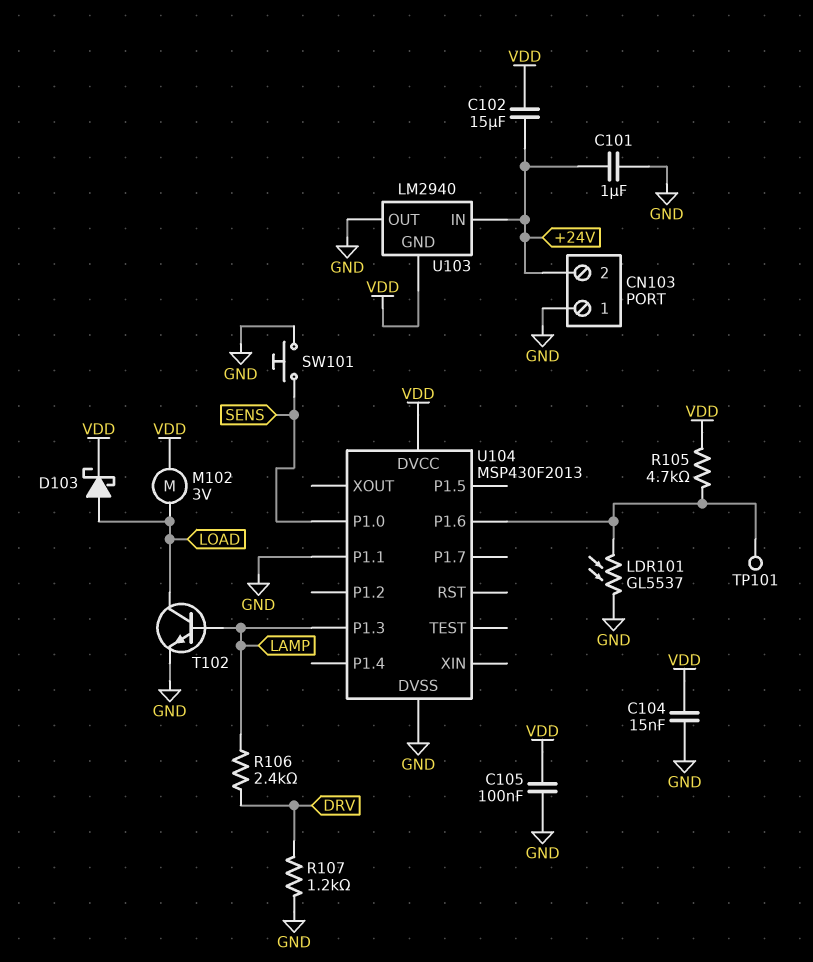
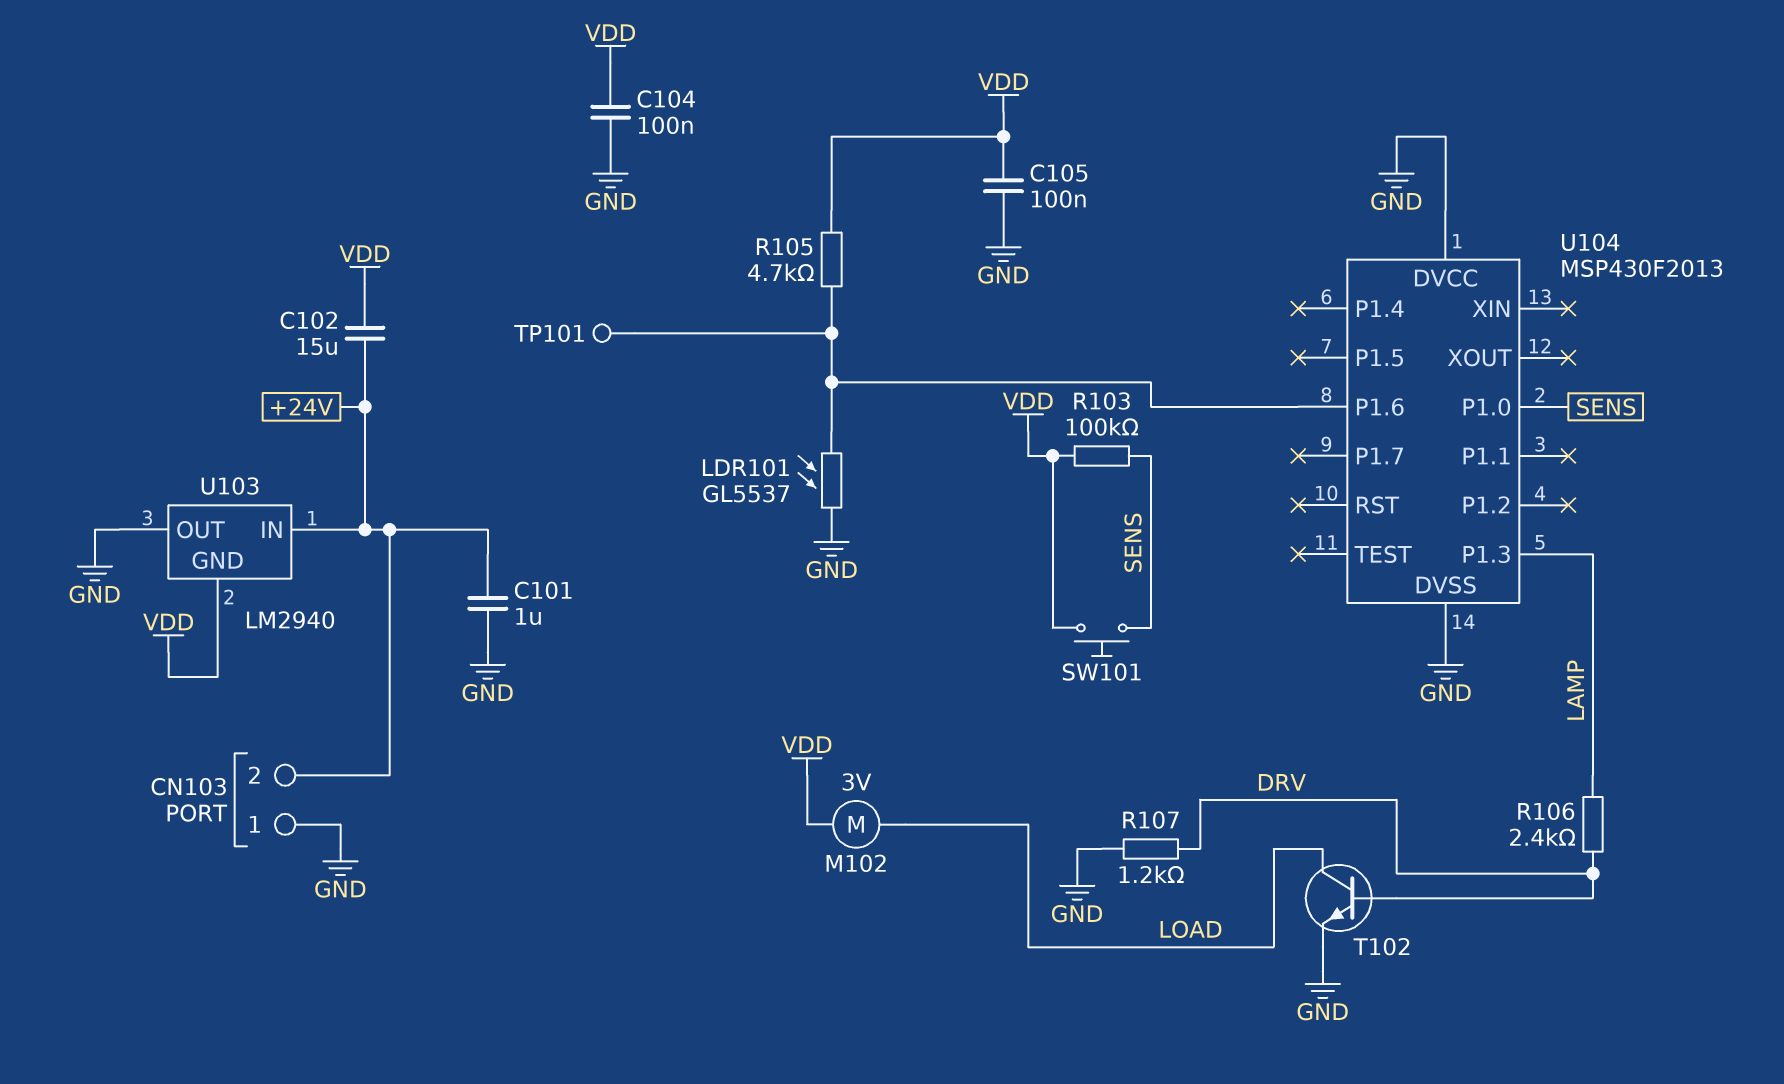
C104: 15nF (GND, VDD) -> 100nF (GND, VDD)
D103: schottky (A LOAD, K VDD) -> none
R103: none -> 100k (SENS, VDD)
SW101: button (GND, SENS) -> button (SENS, VDD)
T102: NPN (B LAMP, C LOAD, E GND) -> NPN (B DRV, C LOAD, E GND)
U104 pin DVCC: VDD -> GND
U104 pin P1.1: GND -> none

